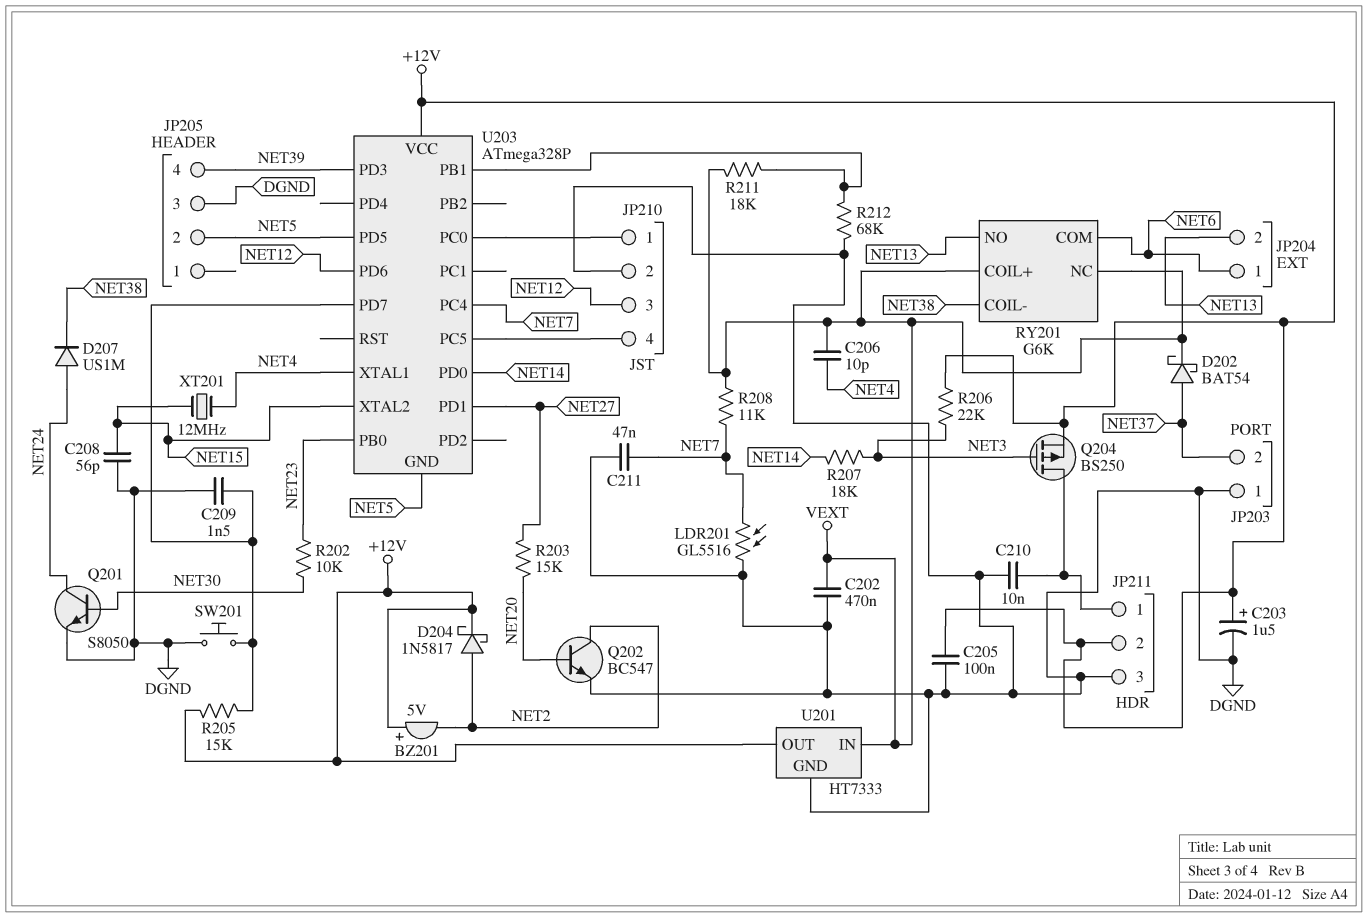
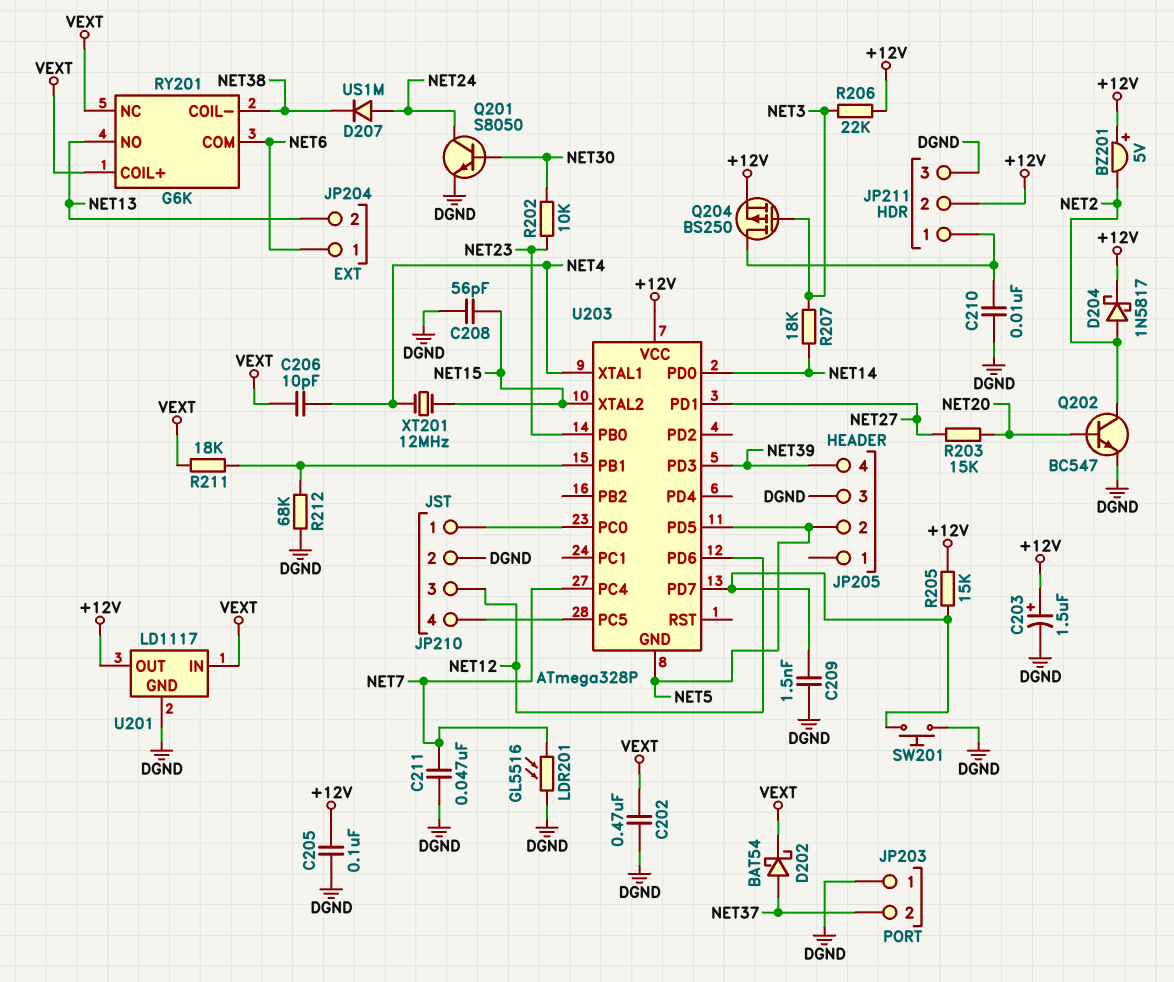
R208: 11k (NET7, VEXT) -> none
U201: HT7333 -> LD1117

